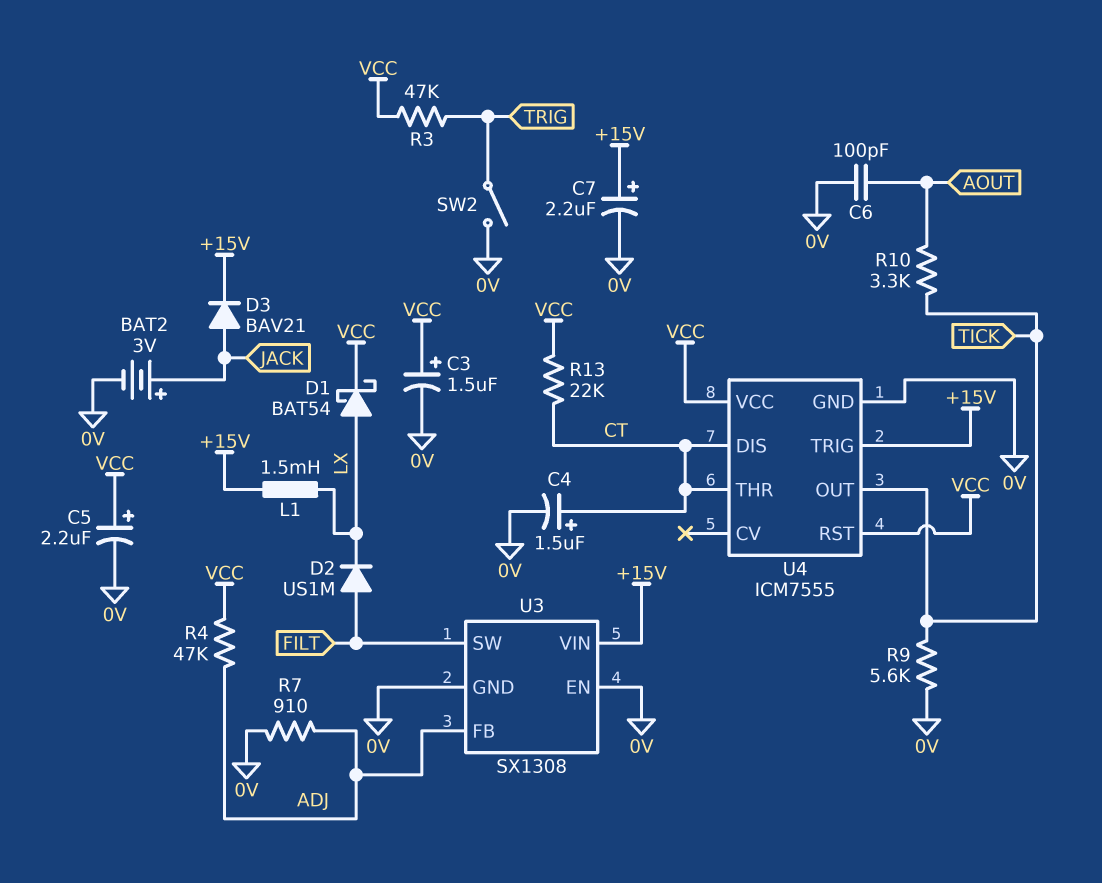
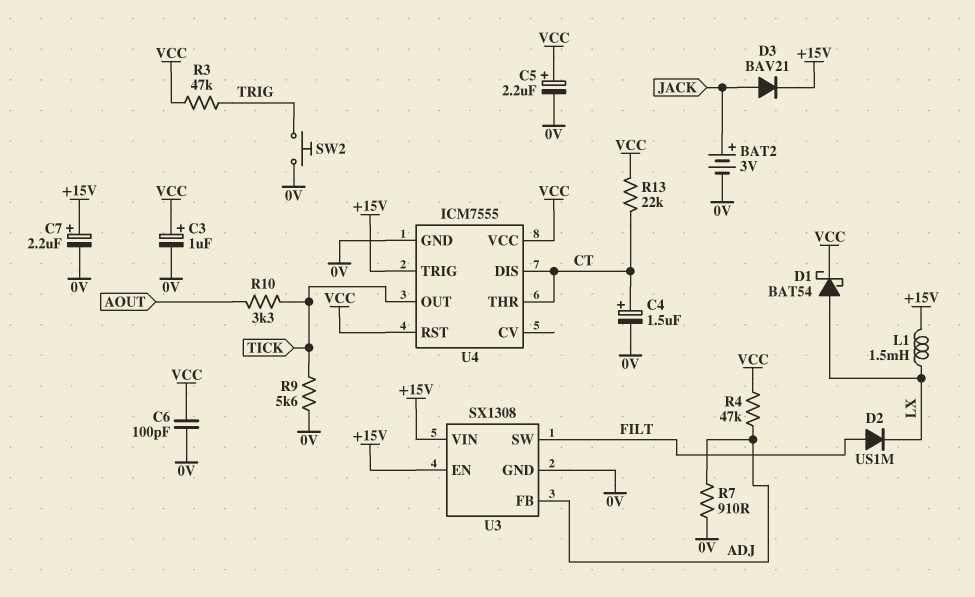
C3: 1.5uF (plus VCC, minus 0V) -> 1uF (plus VCC, minus 0V)
C6: 100pF (0V, AOUT) -> 100pF (0V, VCC)
SW2: switch (0V, TRIG) -> button (0V, TRIG)
U3 pin EN: 0V -> +15V

